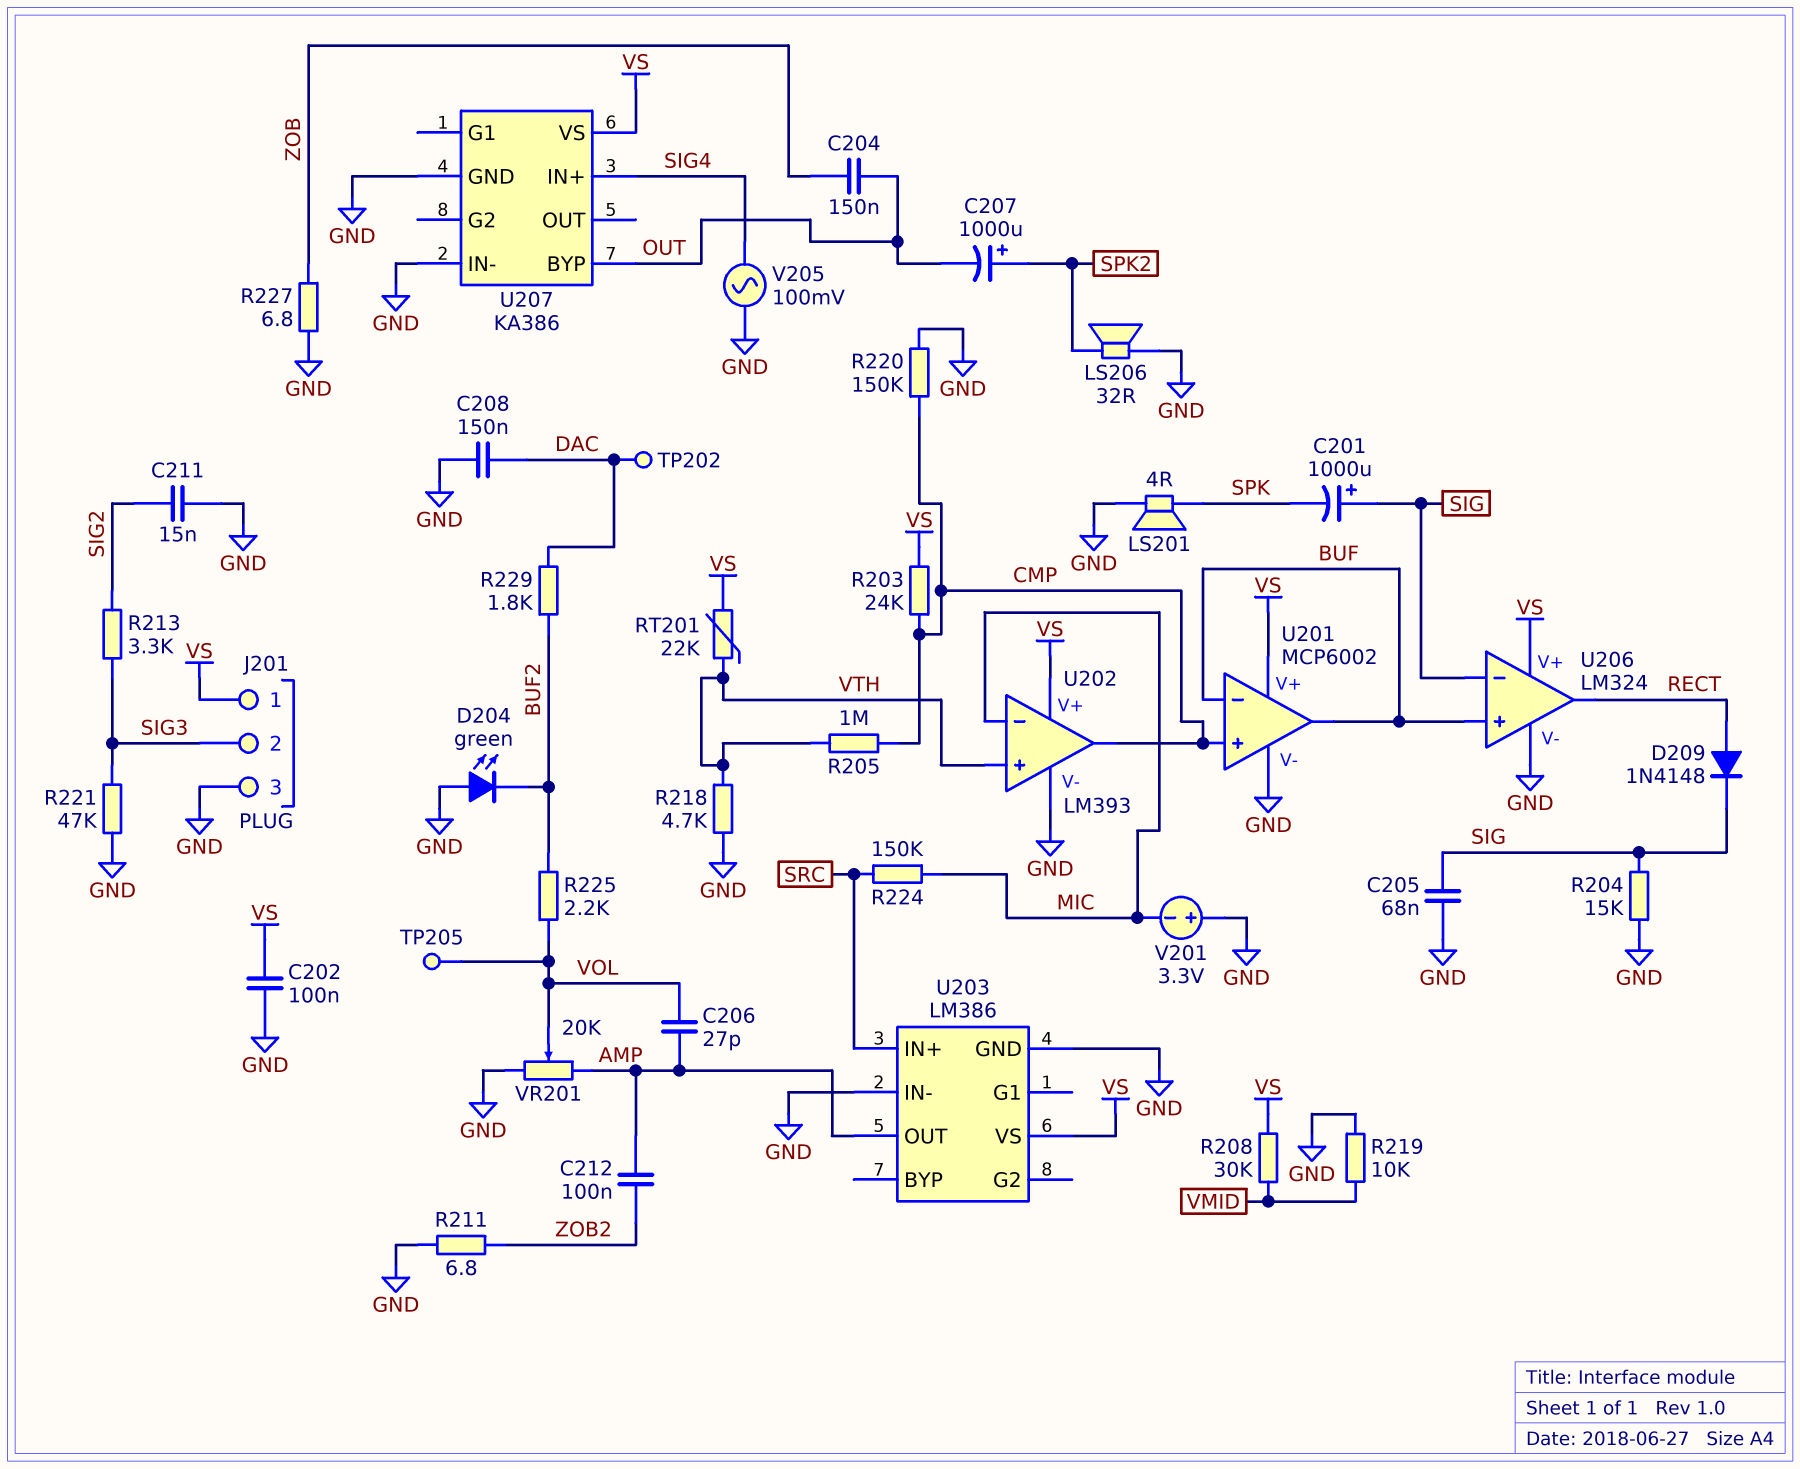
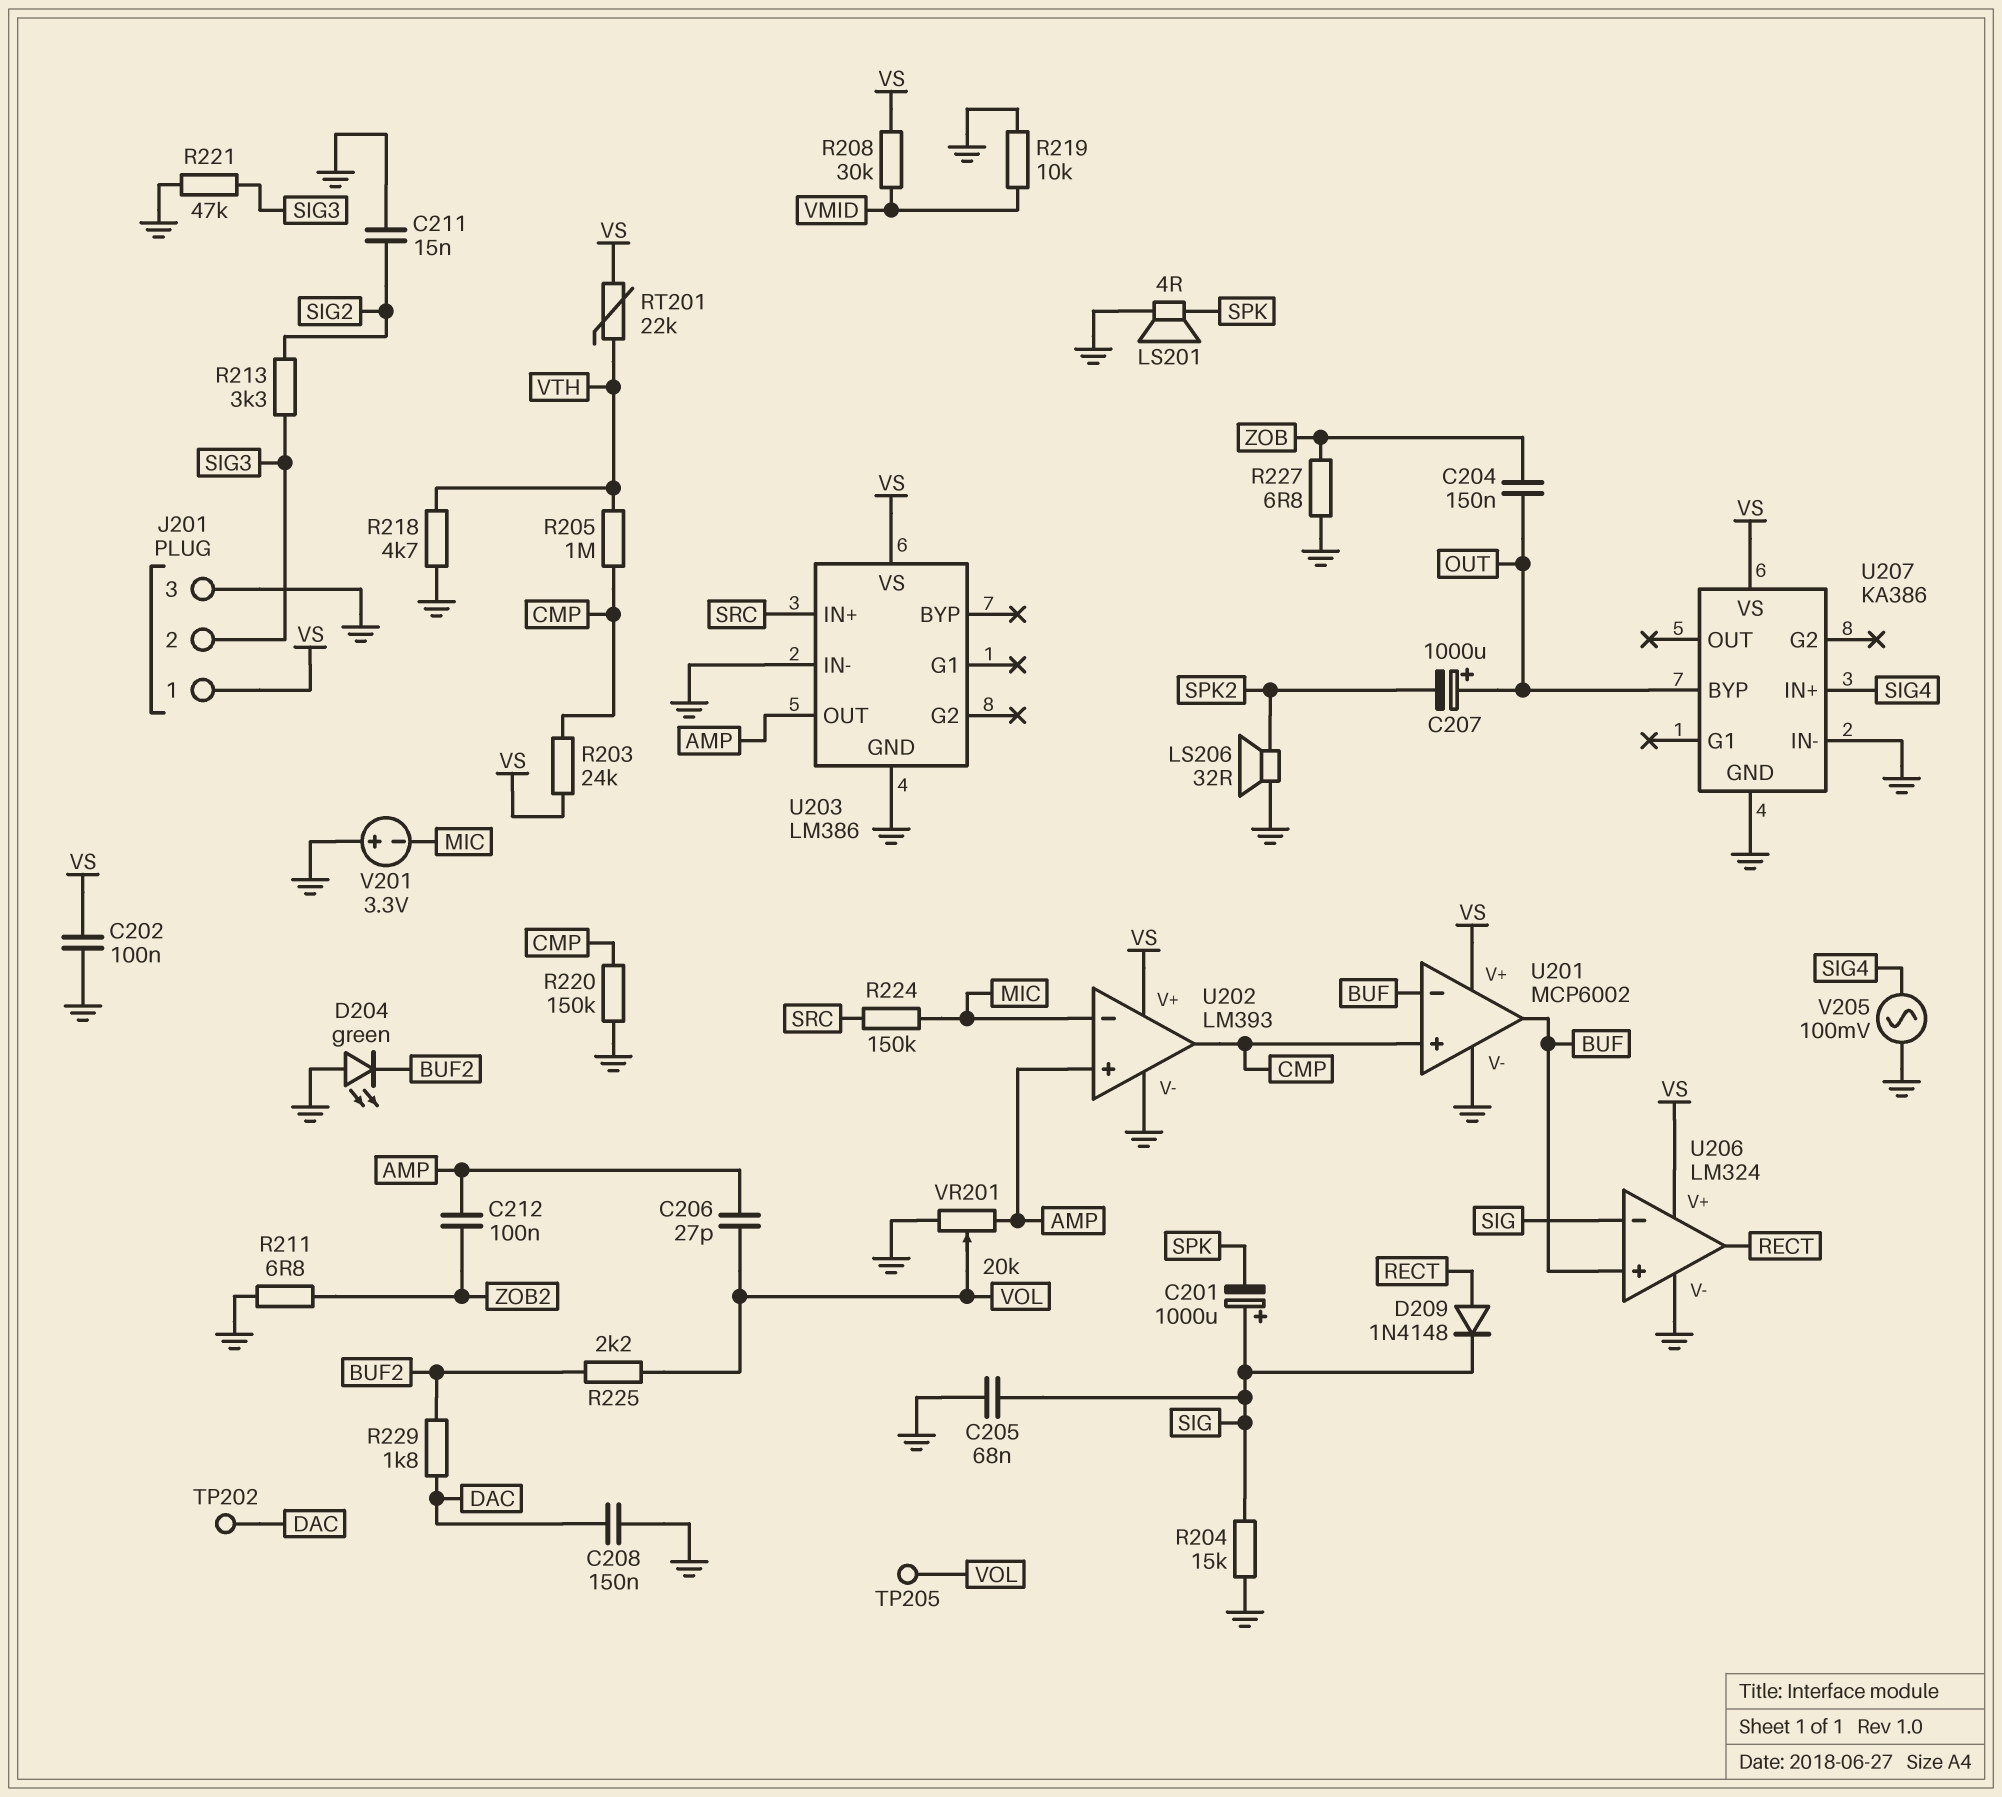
C207: 1000uF (plus SPK2, minus OUT) -> 1000uF (plus OUT, minus SPK2)
U202 pin in+: VTH -> AMP

